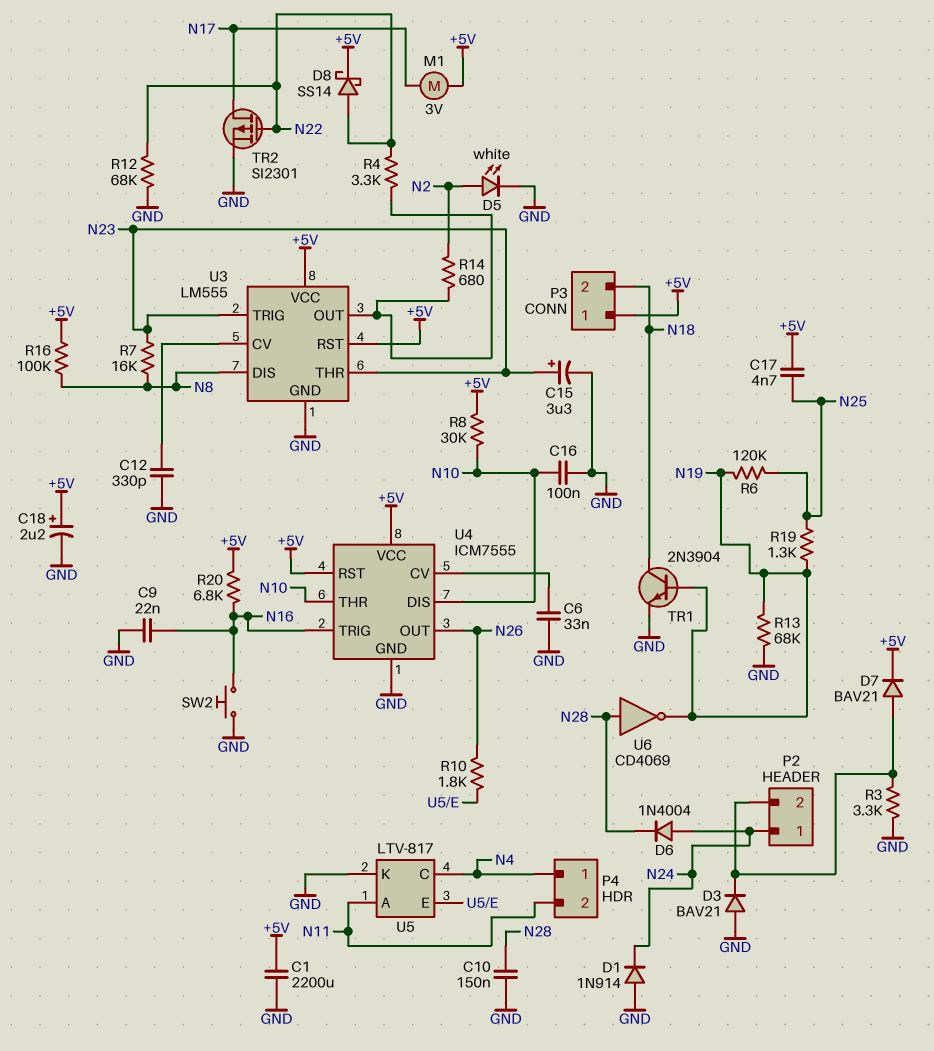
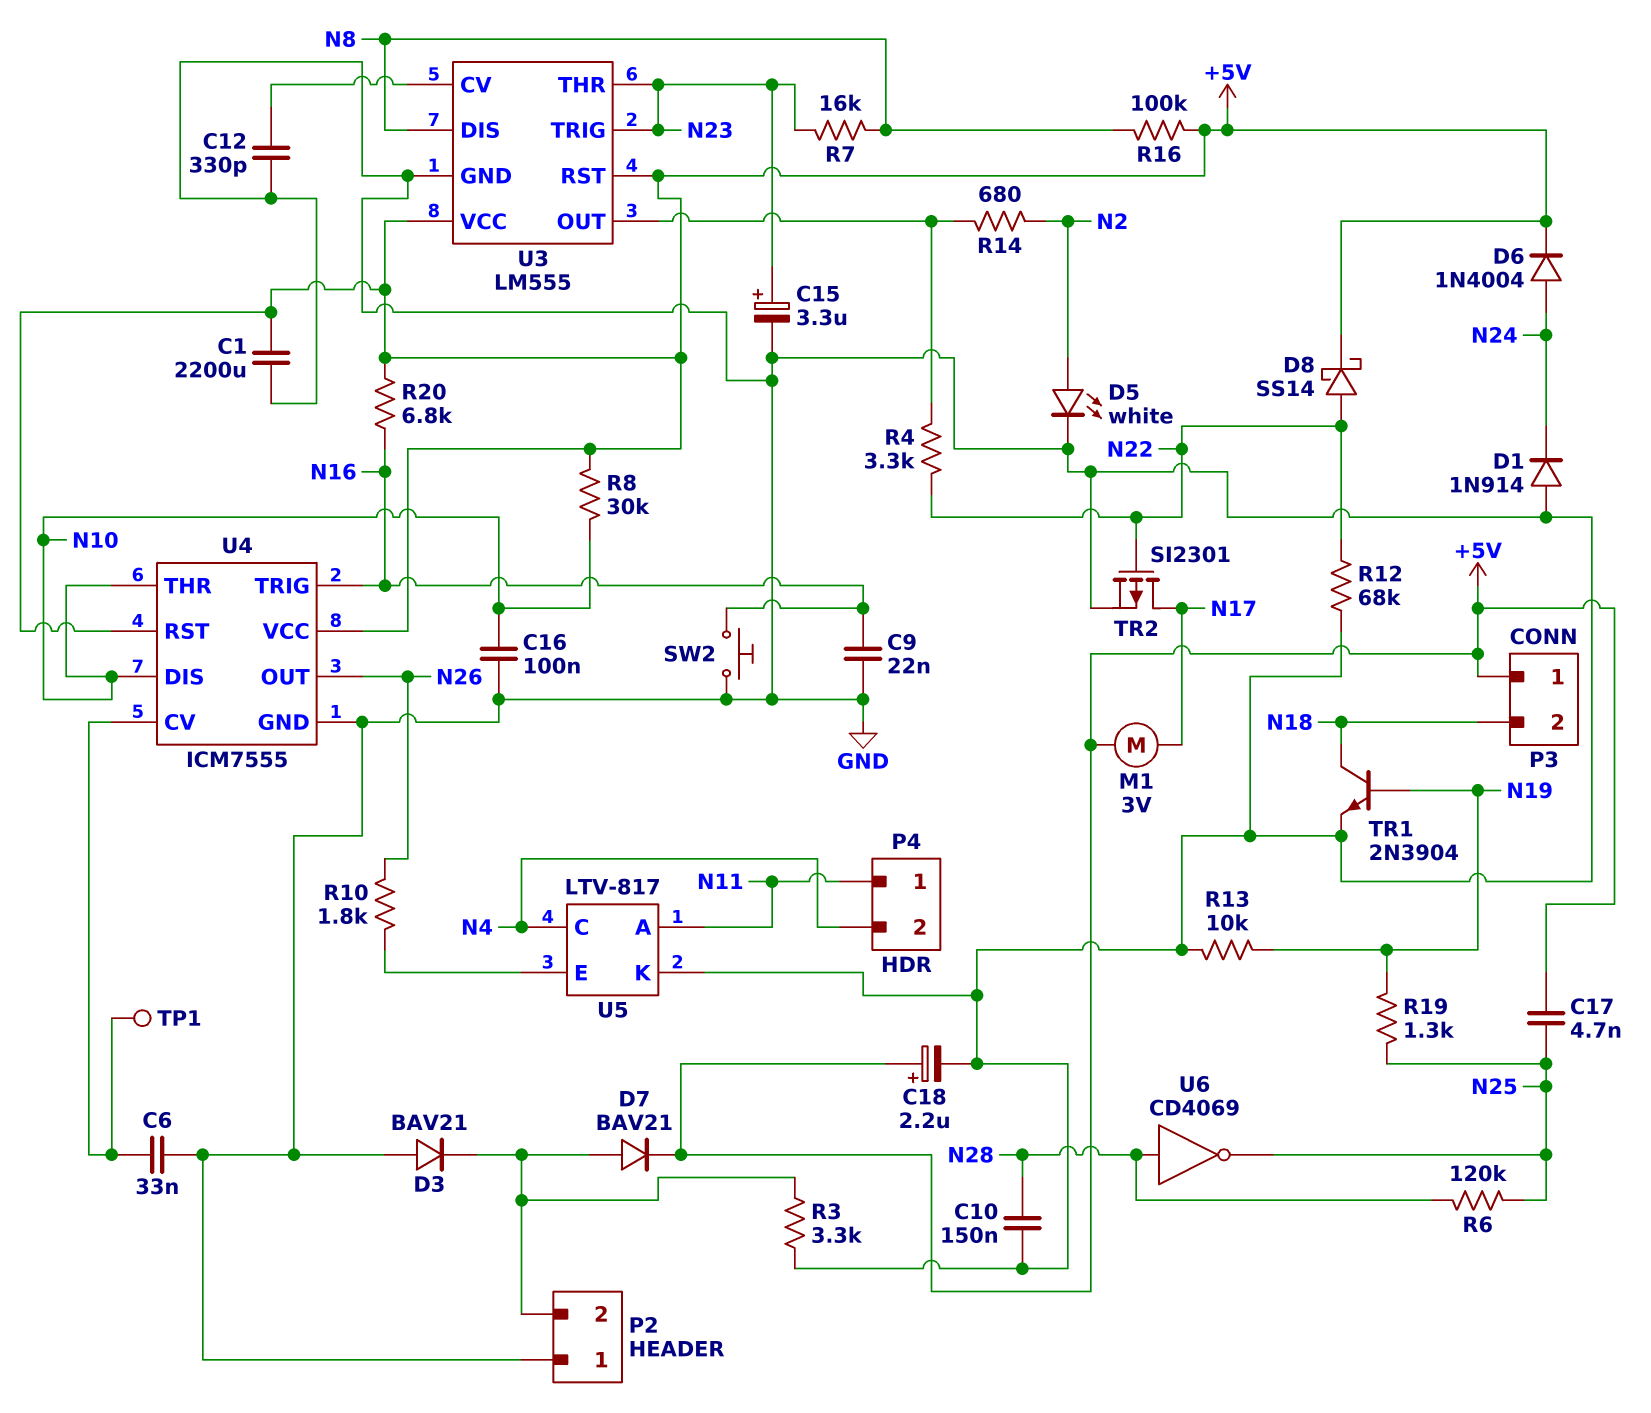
D6: diode 1N4004 (A N24, K N28) -> diode 1N4004 (A N24, K +5V)
P2 pin 1: N24 -> GND
P4 pin 1: N4 -> N11
P4 pin 2: N11 -> N4
R6: 120k (N19, N25) -> 120k (N25, N28)
R13: 68k (GND, N19) -> 10k (GND, N19)
TP1: none -> test point (U4/CV)
U6: NOT CD4069 (in N28, out N19) -> NOT CD4069 (in N28, out N25)

